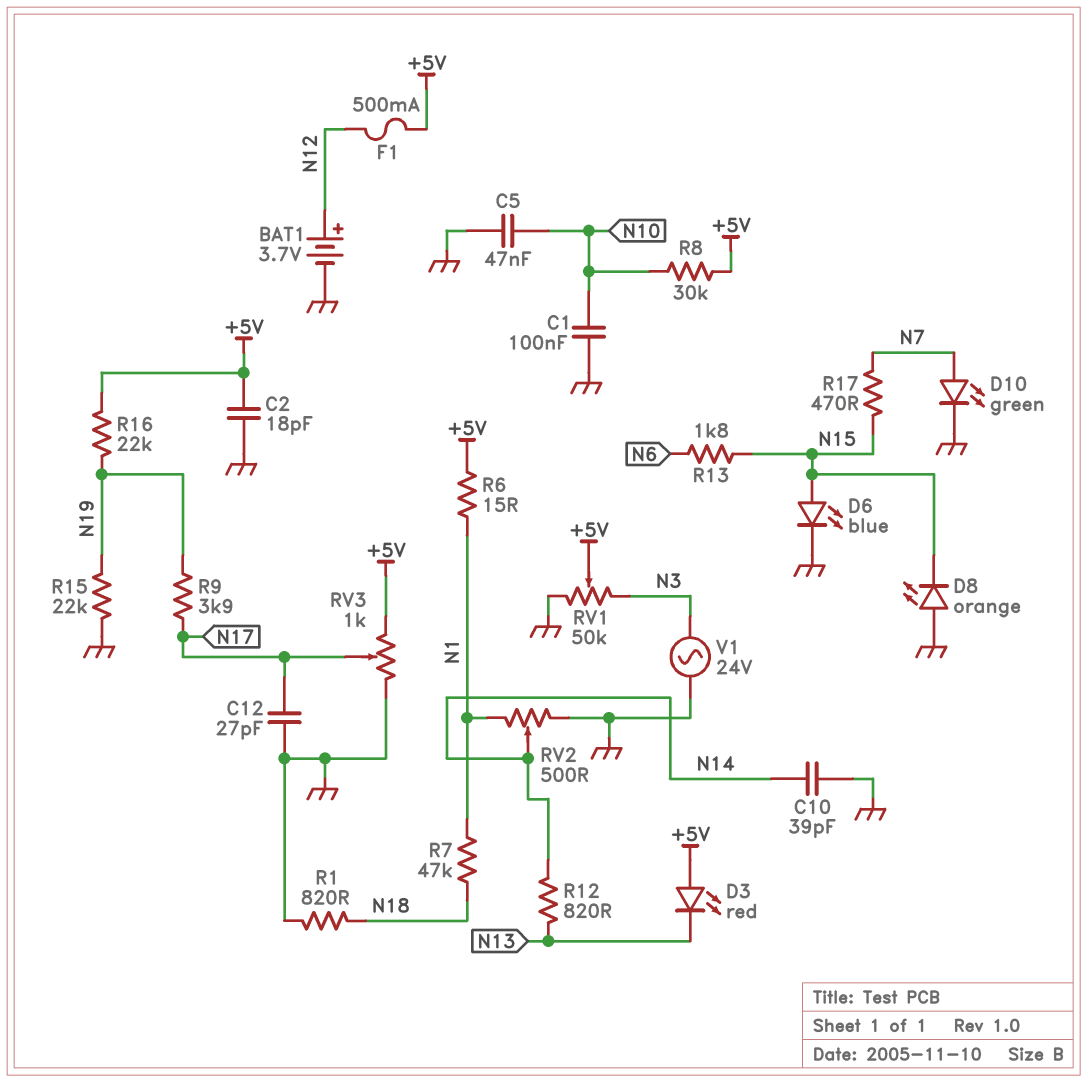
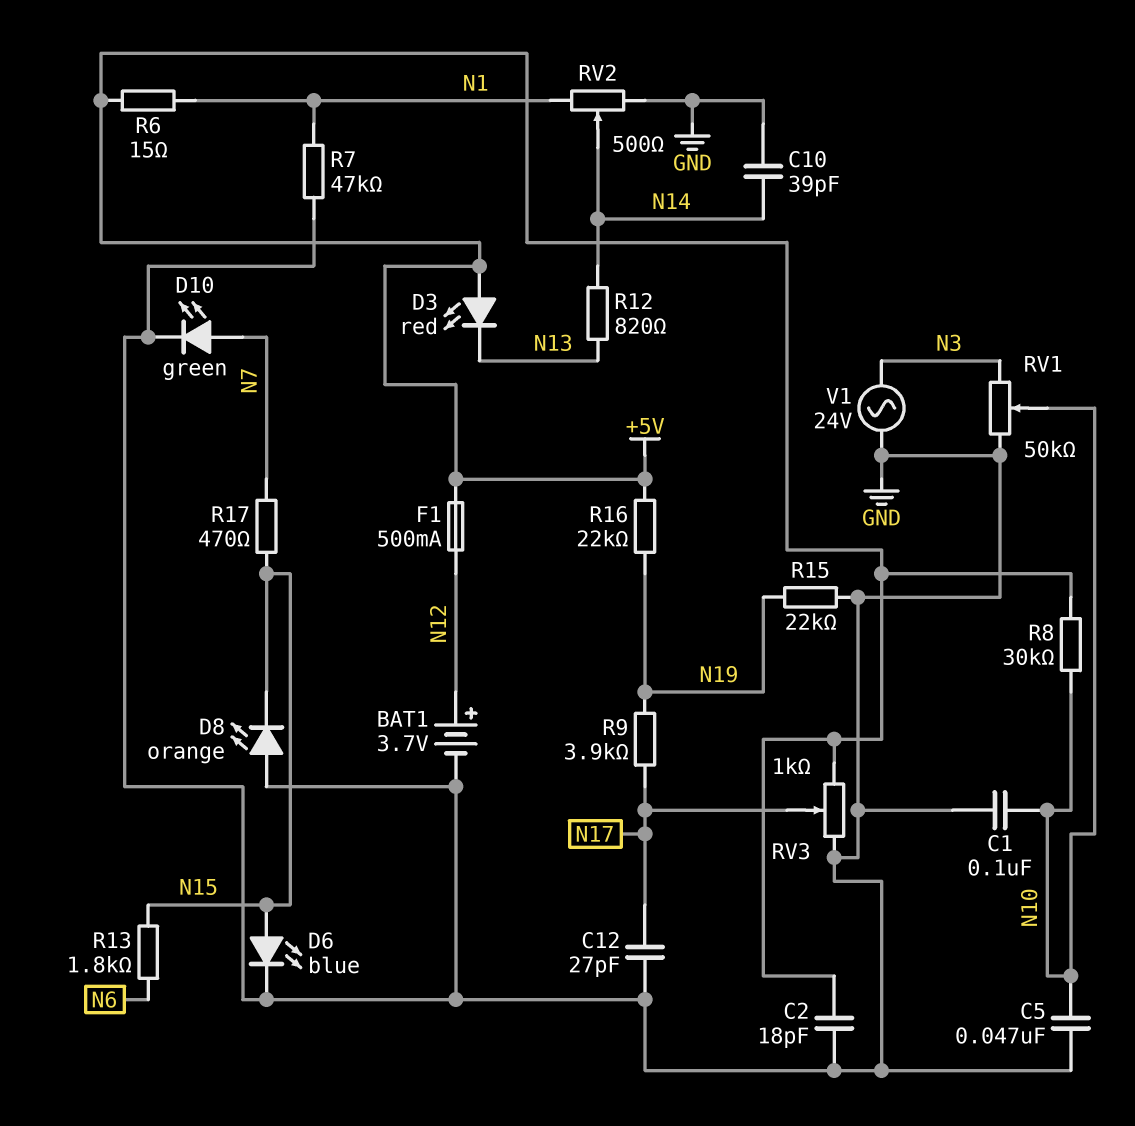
R1: 820 (GND, N18) -> none
R7: 47k (N1, N18) -> 47k (GND, N1)
RV1: 50k (GND, N3, wiper +5V) -> 50k (GND, N3, wiper N10)

